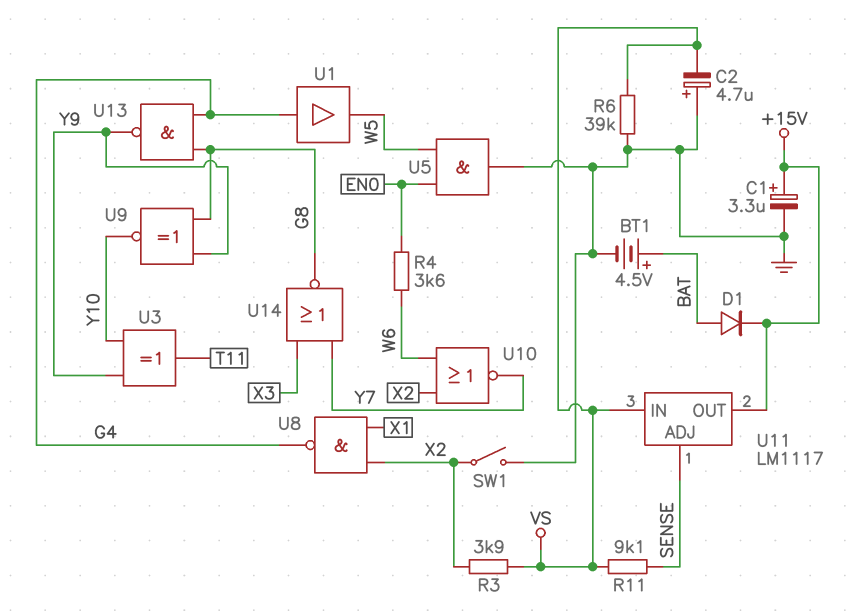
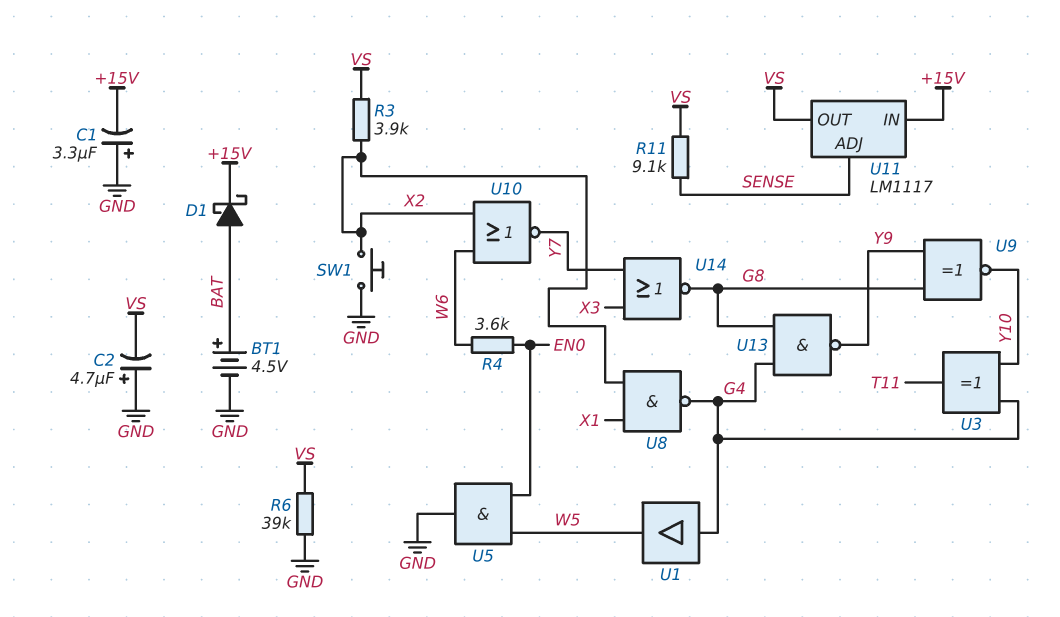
C1: 3.3uF (plus +15V, minus GND) -> 3.3uF (plus GND, minus +15V)
D1: diode (A BAT, K +15V) -> schottky (A BAT, K +15V)
SW1: switch (GND, X2) -> button (GND, X2)
U3: XOR (in Y9, in Y10, out T11) -> XOR (in G4, in Y10, out T11)
U11 pin IN: VS -> +15V
U11 pin OUT: +15V -> VS

